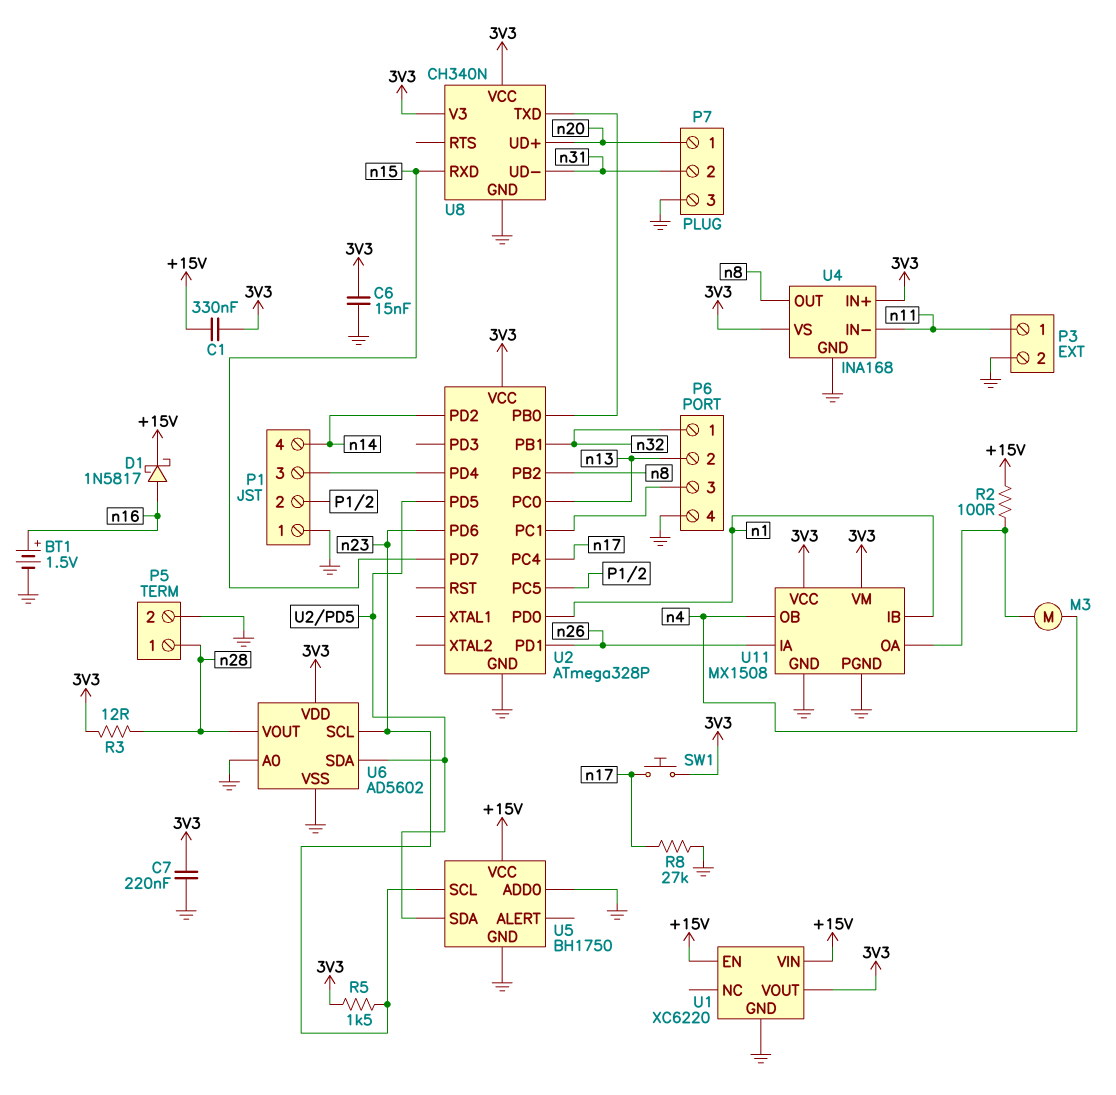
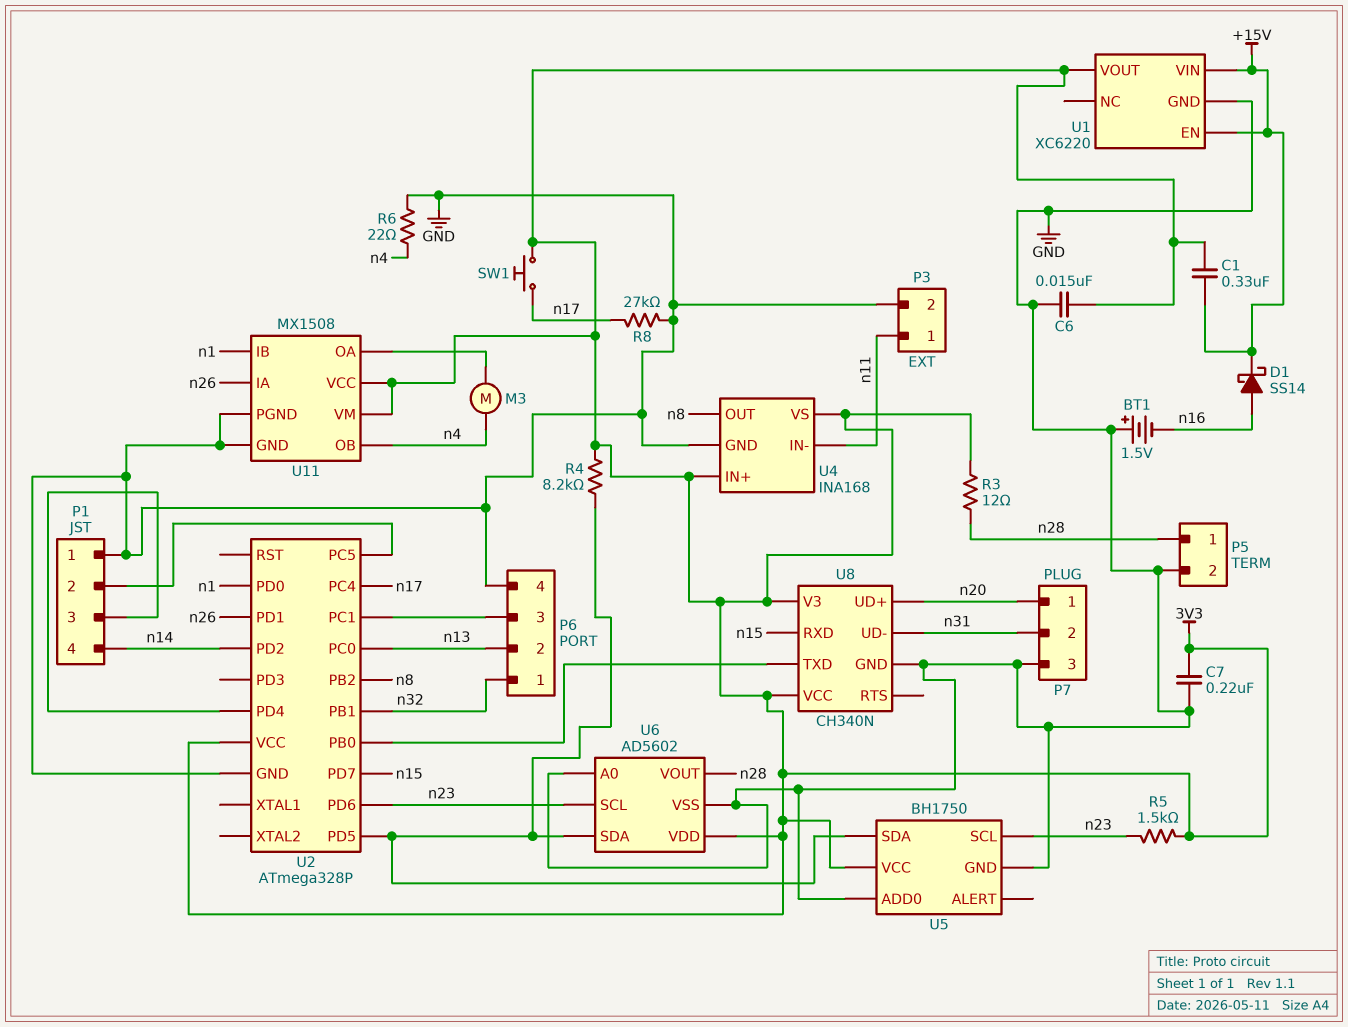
BT1: 1.5V (plus n16, minus GND) -> 1.5V (plus GND, minus n16)
D1: schottky 1N5817 (A n16, K +15V) -> schottky SS14 (A n16, K +15V)
R2: 100 (+15V, U11/OA) -> none
R4: none -> 8.2k (3V3, U2/PD5)
R6: none -> 22 (GND, n4)
U5 pin VCC: +15V -> 3V3

